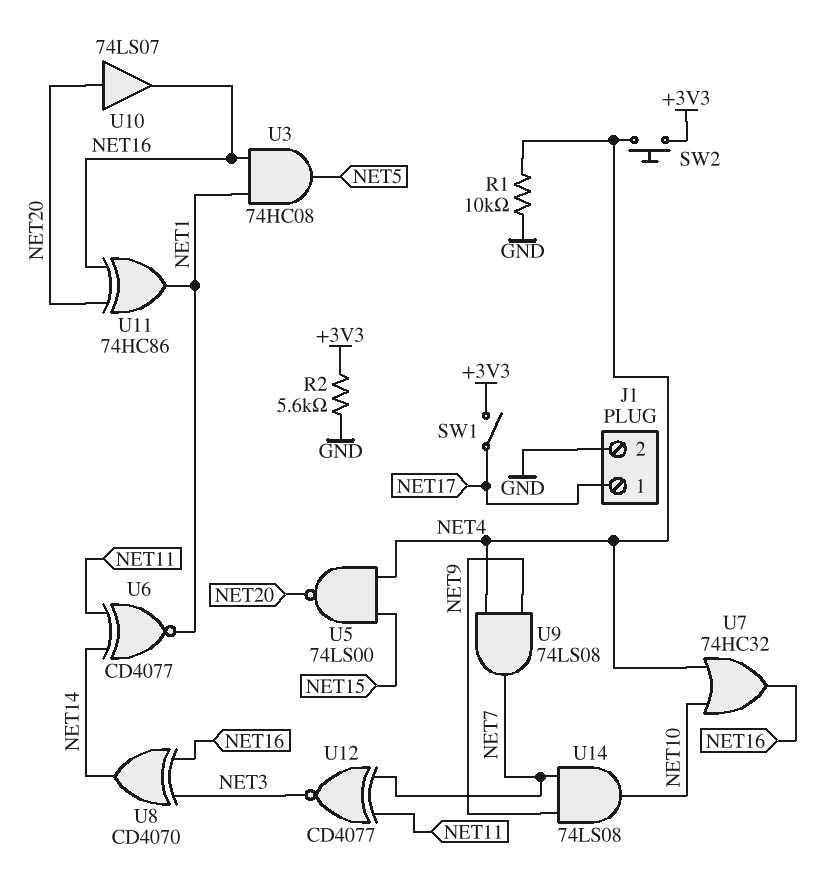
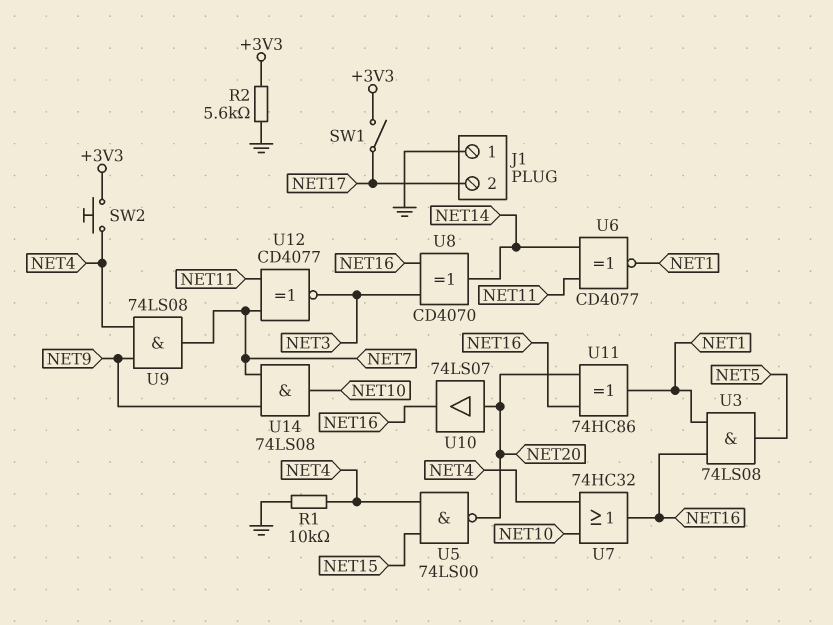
J1 pin 1: NET17 -> GND
J1 pin 2: GND -> NET17
U3: AND 74HC08 (in NET1, in NET16, out NET5) -> AND 74LS08 (in NET1, in NET16, out NET5)

